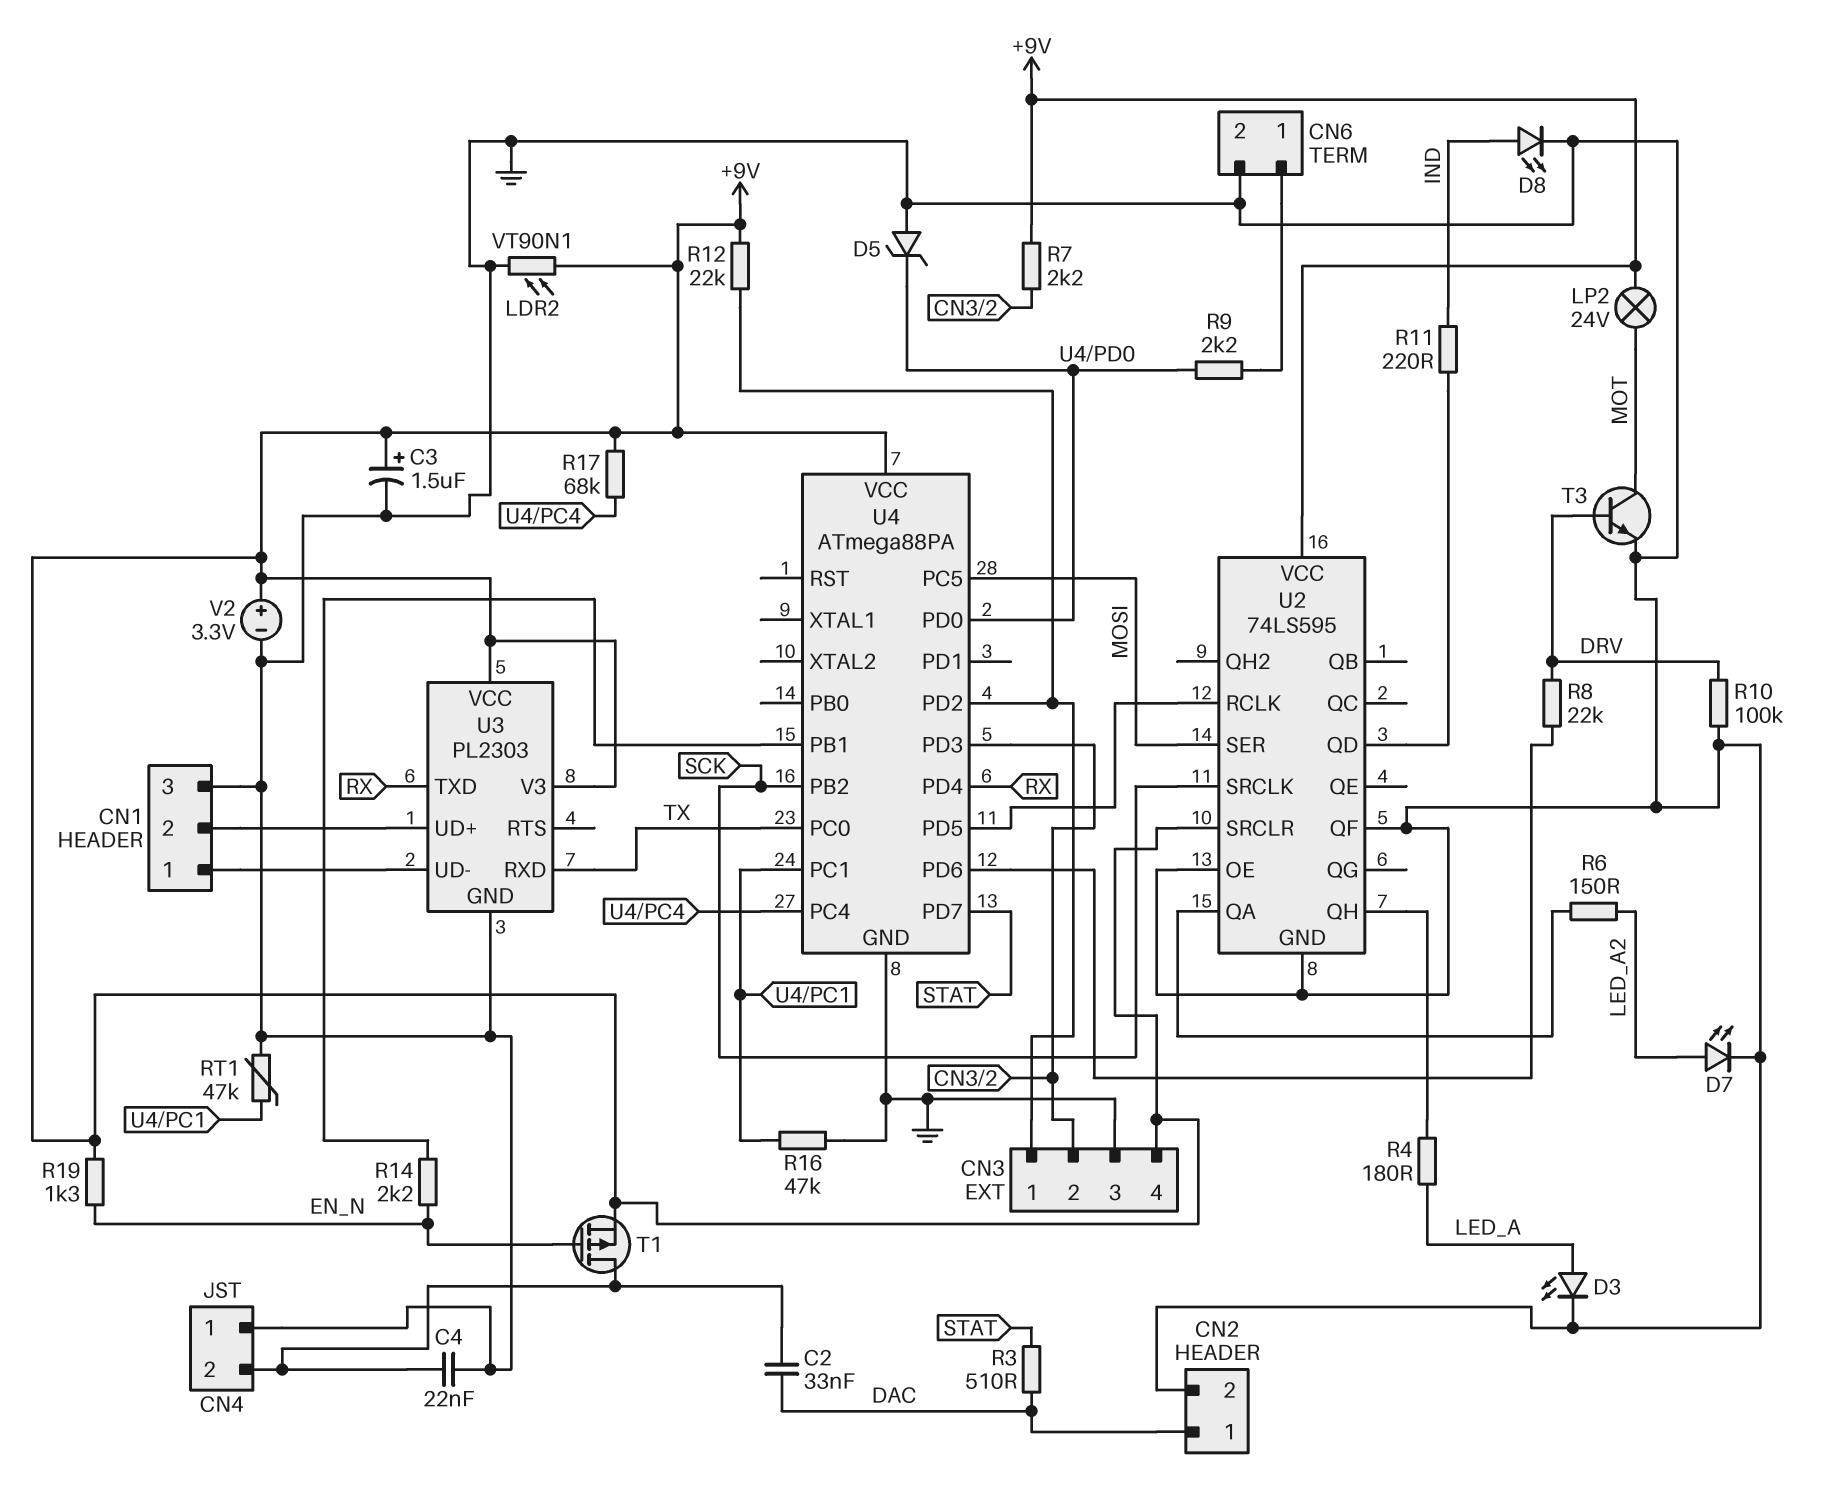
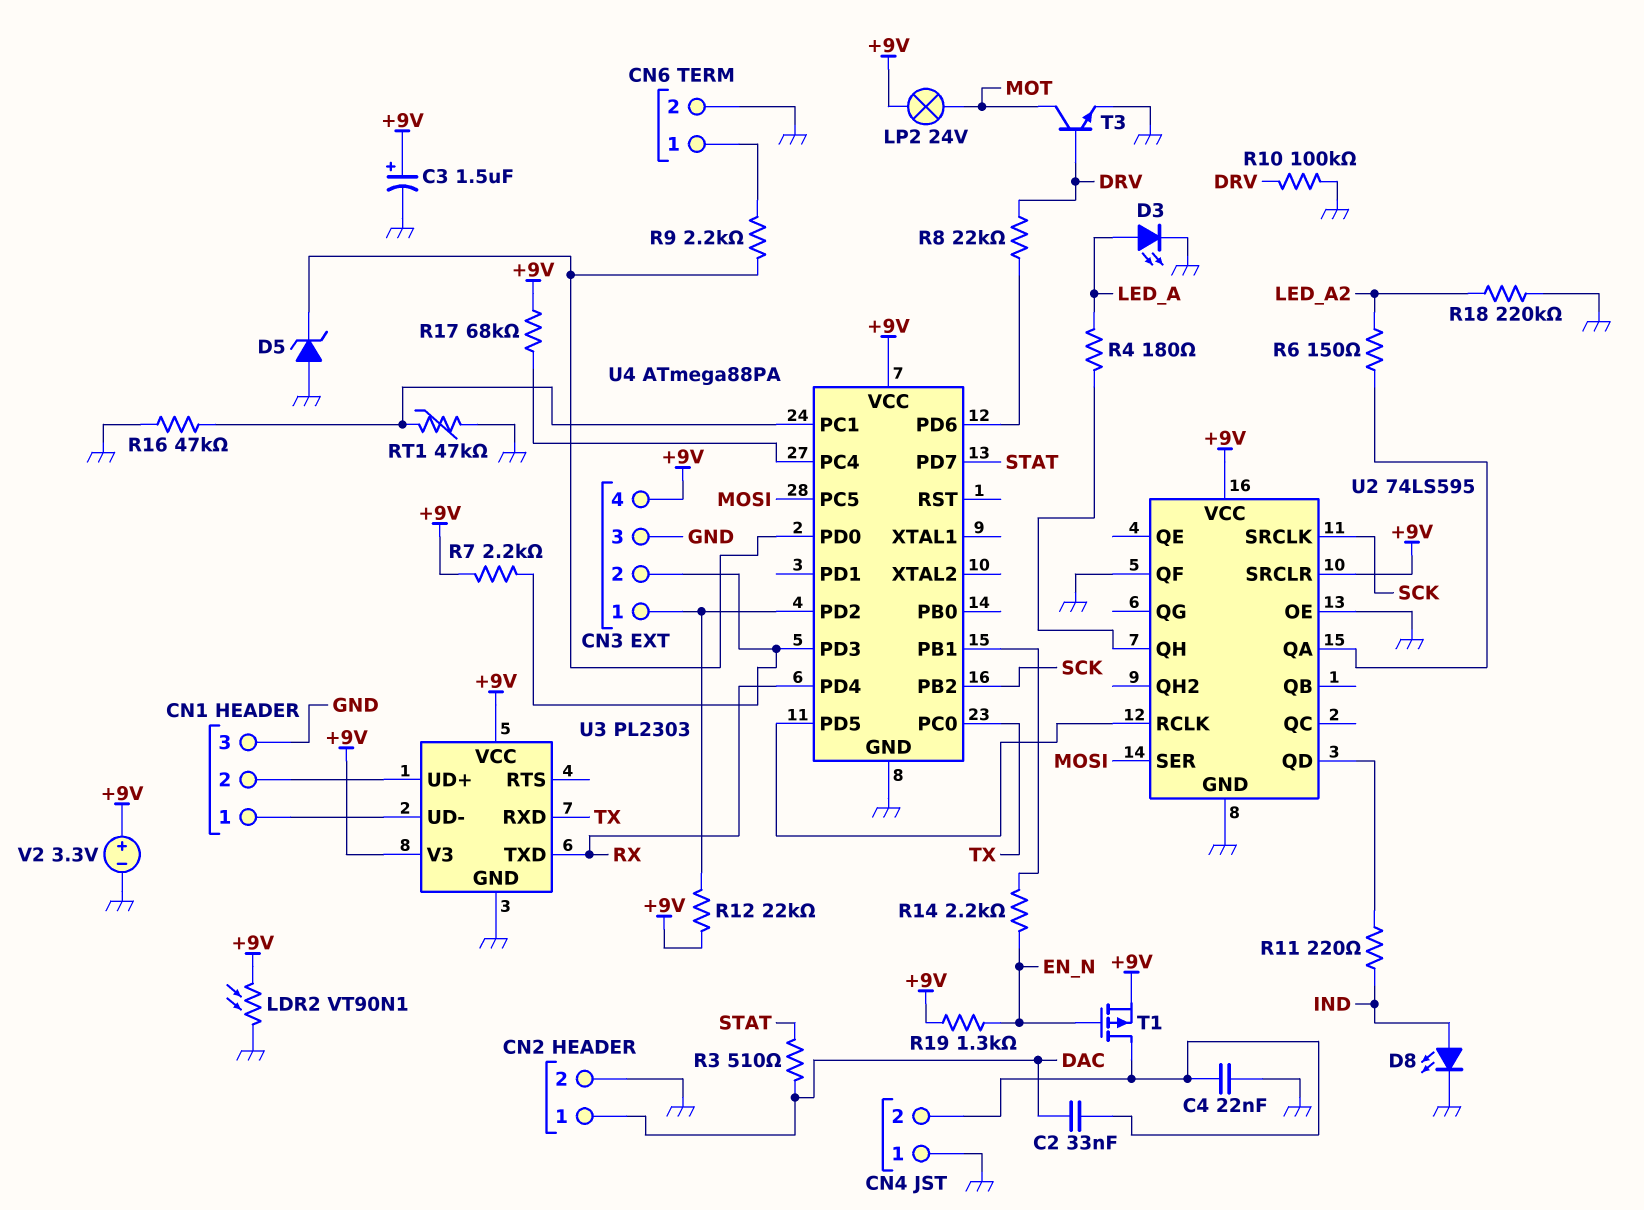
D7: LED (A LED_A2, K GND) -> none
R18: none -> 220k (GND, LED_A2)

